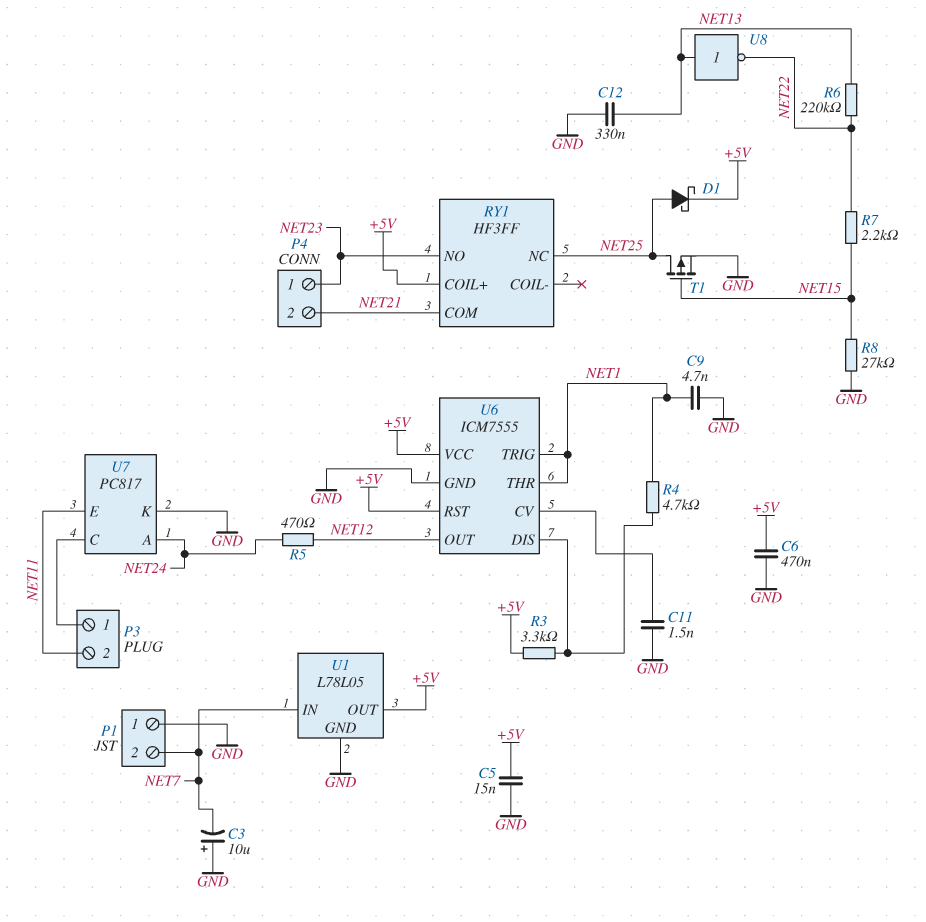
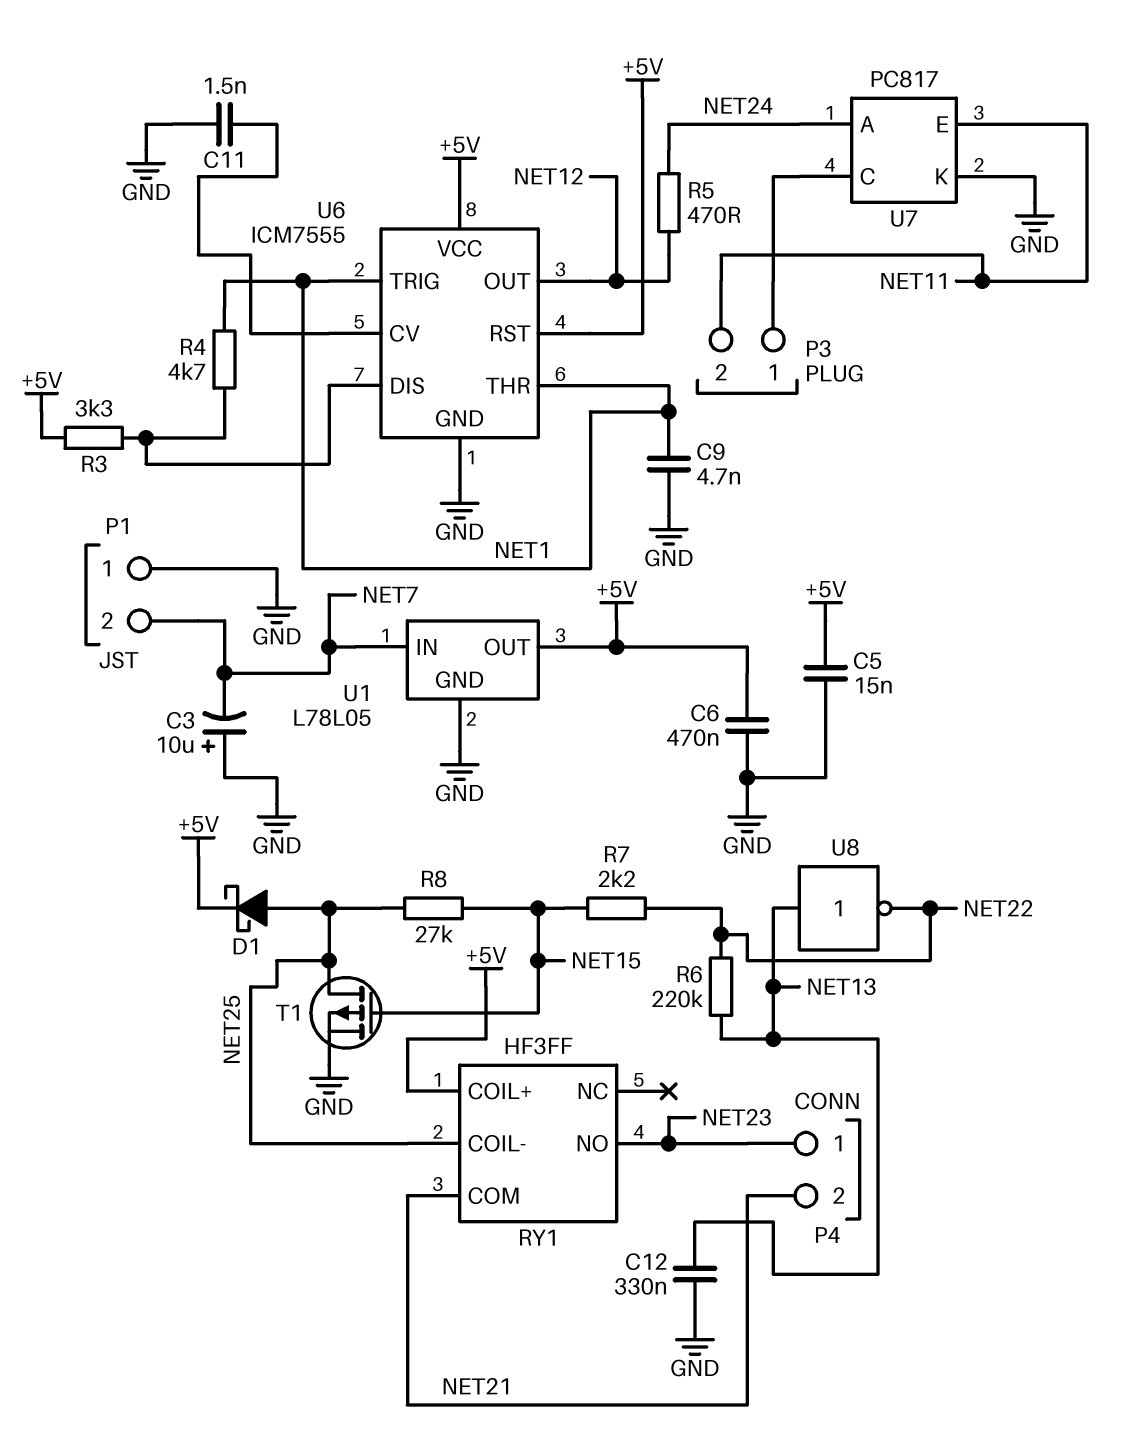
R8: 27k (GND, NET15) -> 27k (NET15, NET25)
RY1 pin COIL-: none -> NET25
RY1 pin NC: NET25 -> none

